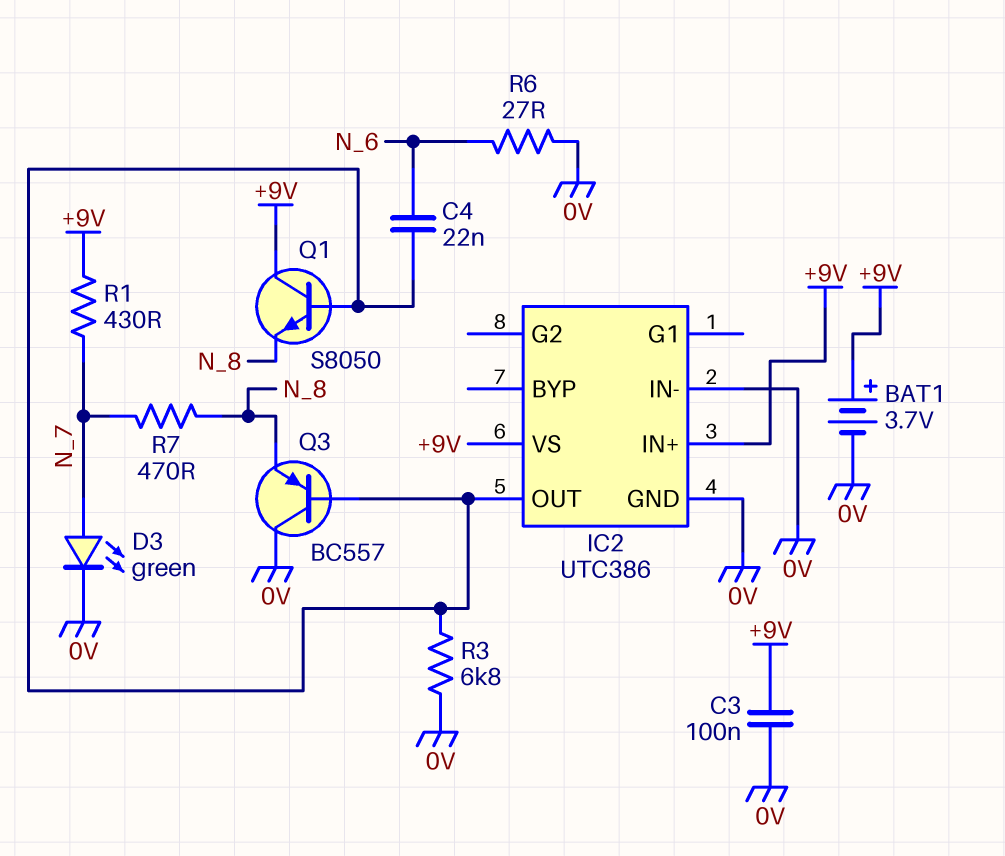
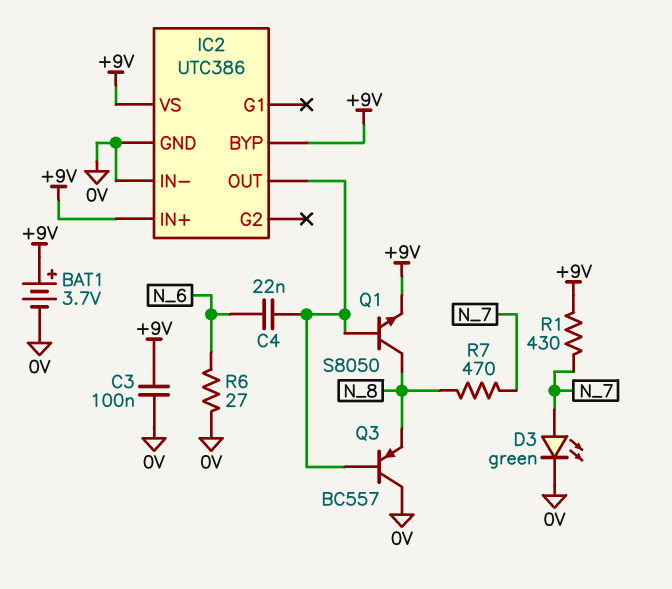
IC2 pin BYP: none -> +9V
Q1: NPN S8050 (B IC2/OUT, C +9V, E N_8) -> NPN S8050 (B IC2/OUT, C N_8, E +9V)
R3: 6.8k (0V, IC2/OUT) -> none

